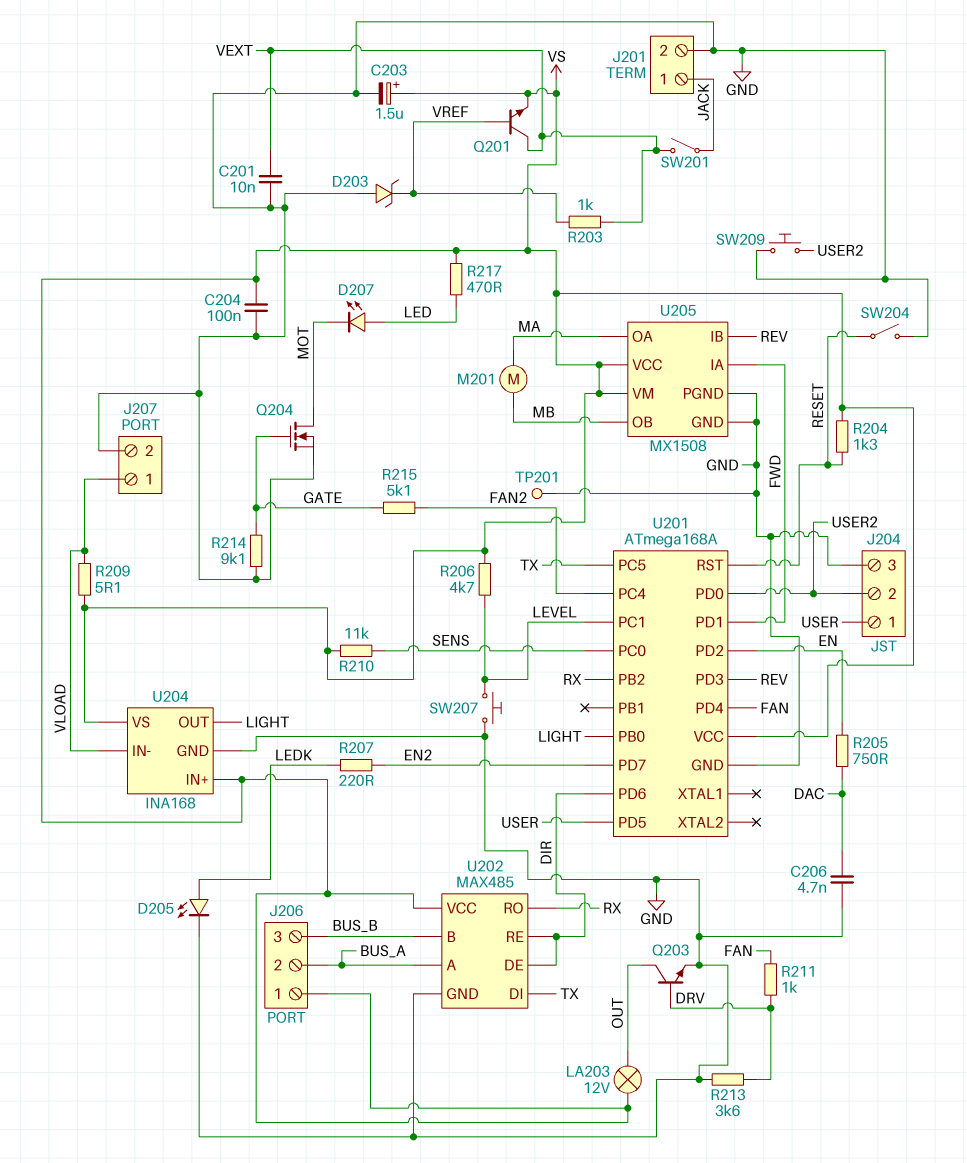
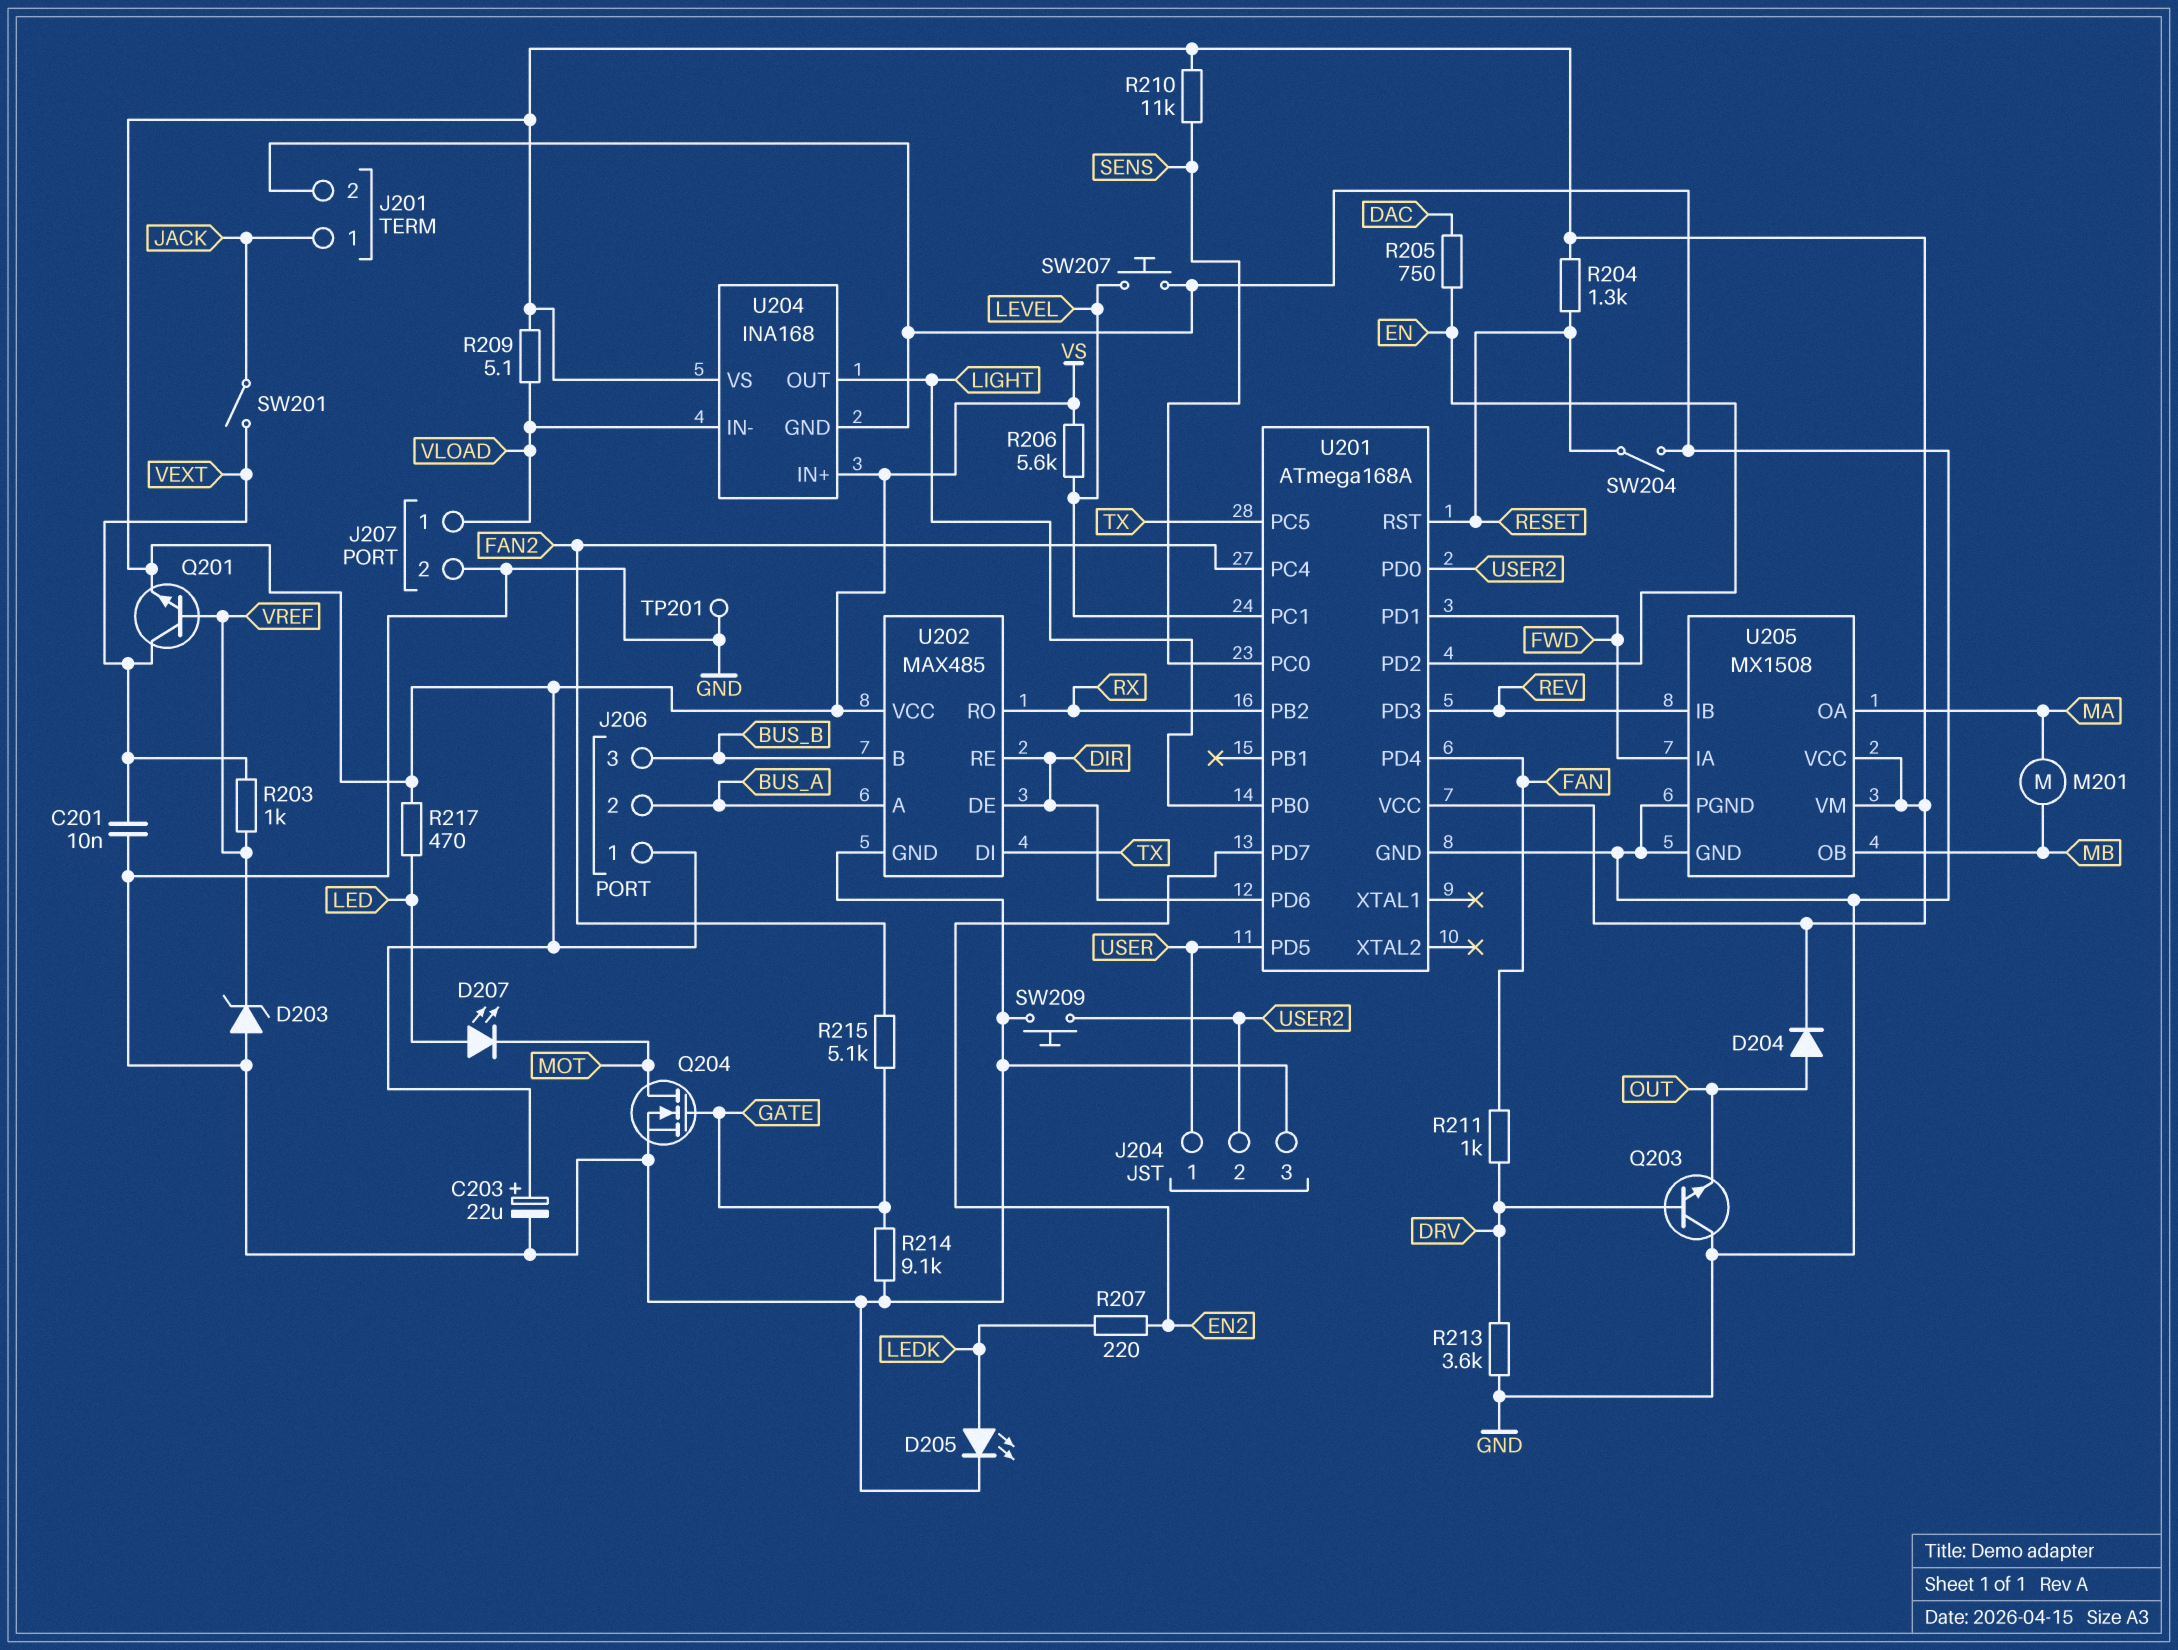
C203: 1.5uF (plus VS, minus GND) -> 22uF (plus VS, minus GND)
C204: 100nF (GND, VS) -> none
C206: 4.7nF (DAC, GND) -> none
D204: none -> diode (A OUT, K VS)
LA203: lamp 12V (OUT, VS) -> none
Q203: NPN (B DRV, C OUT, E GND) -> NPN (B DRV, C GND, E OUT)
R206: 4.7k (LEVEL, VS) -> 5.6k (LEVEL, VS)

